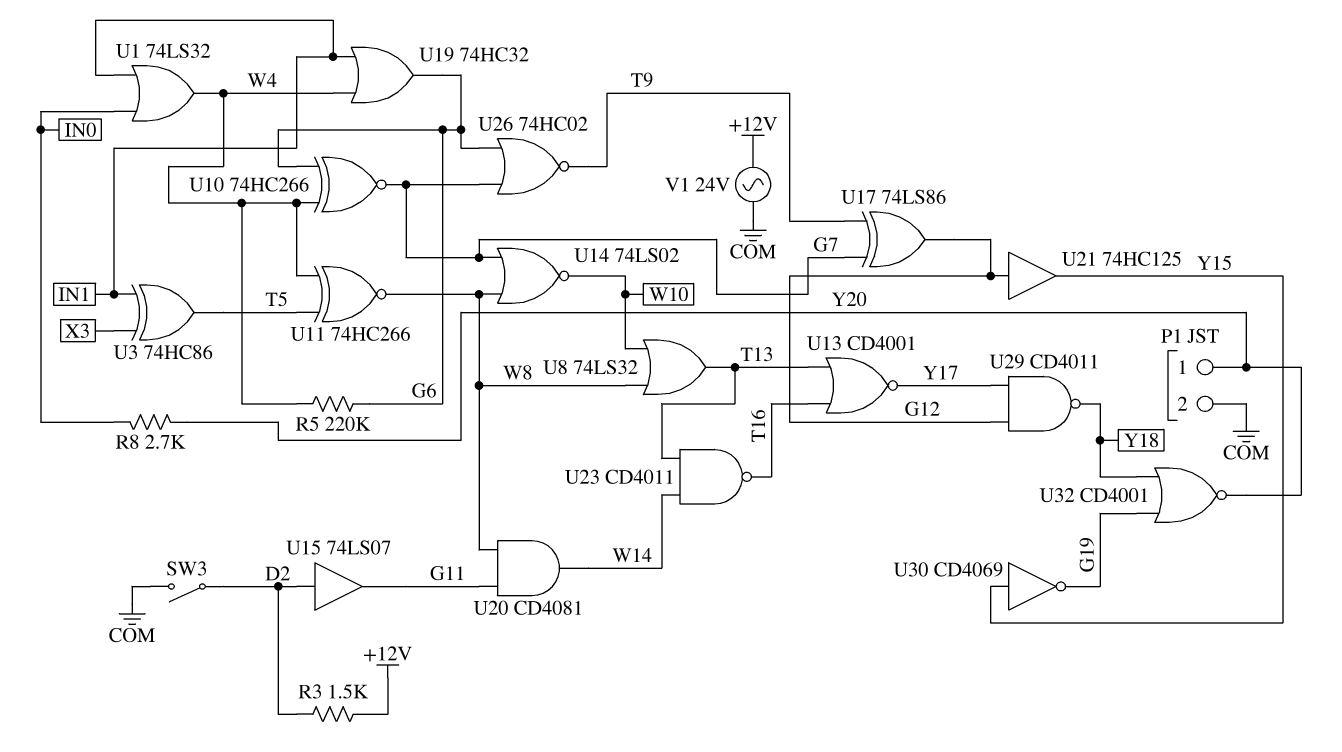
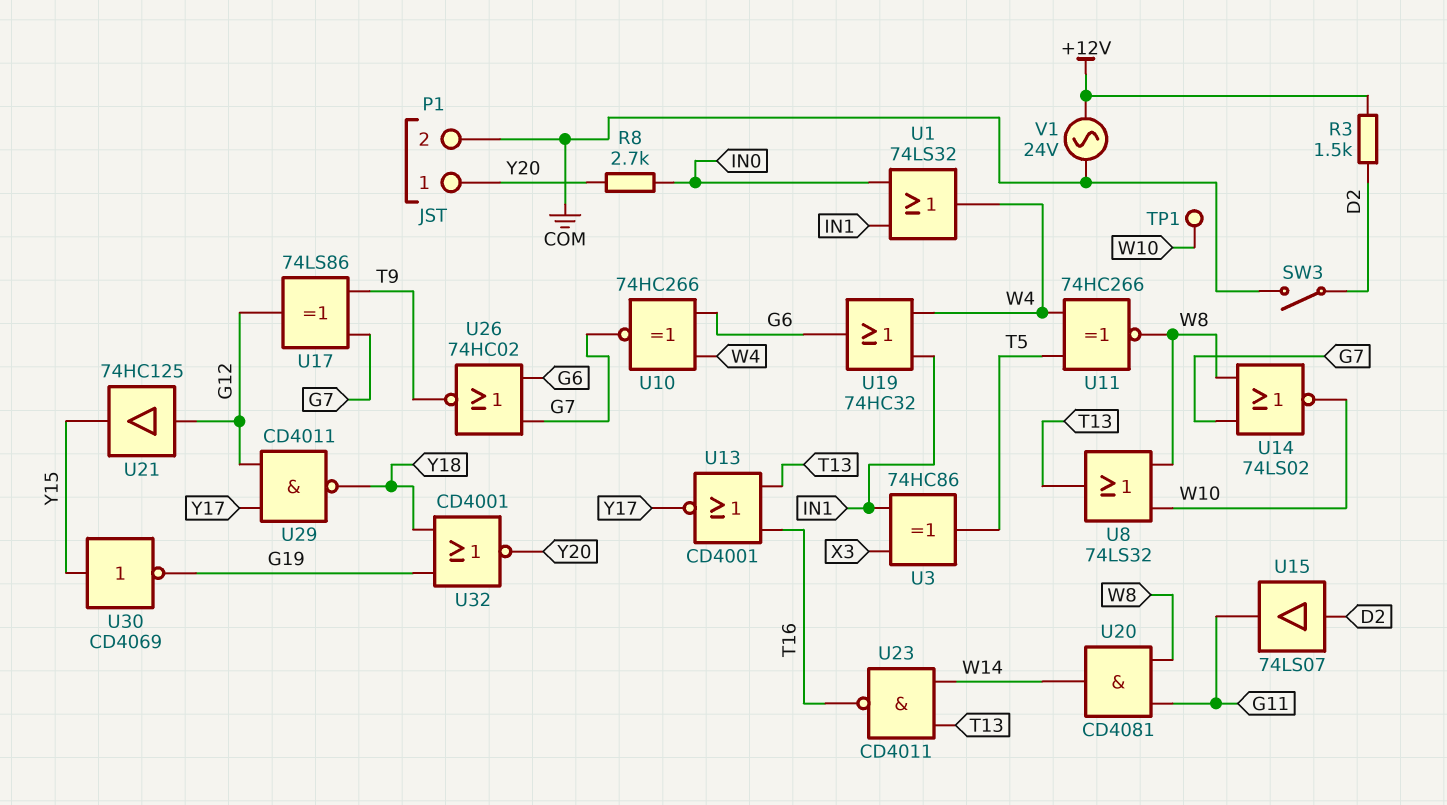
R5: 220k (G6, W4) -> none
TP1: none -> test point (W10)

